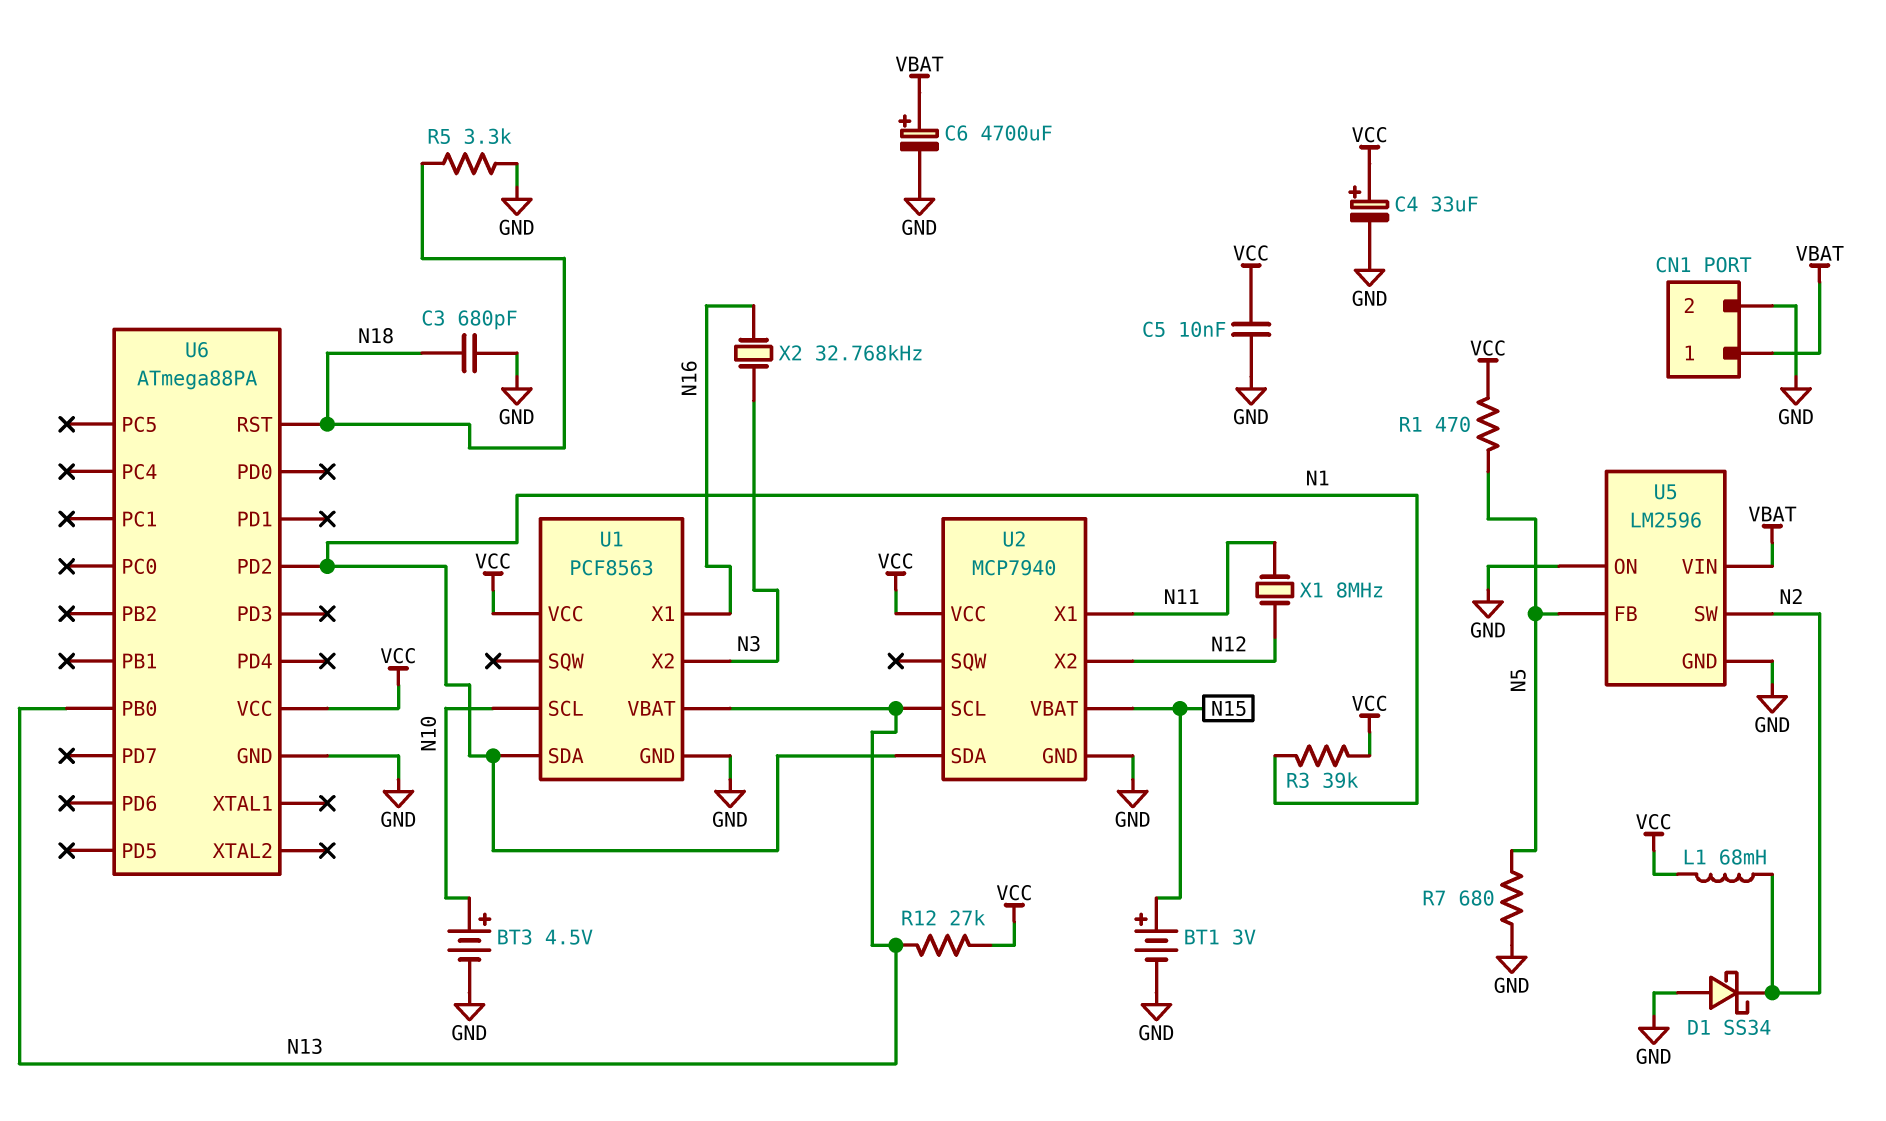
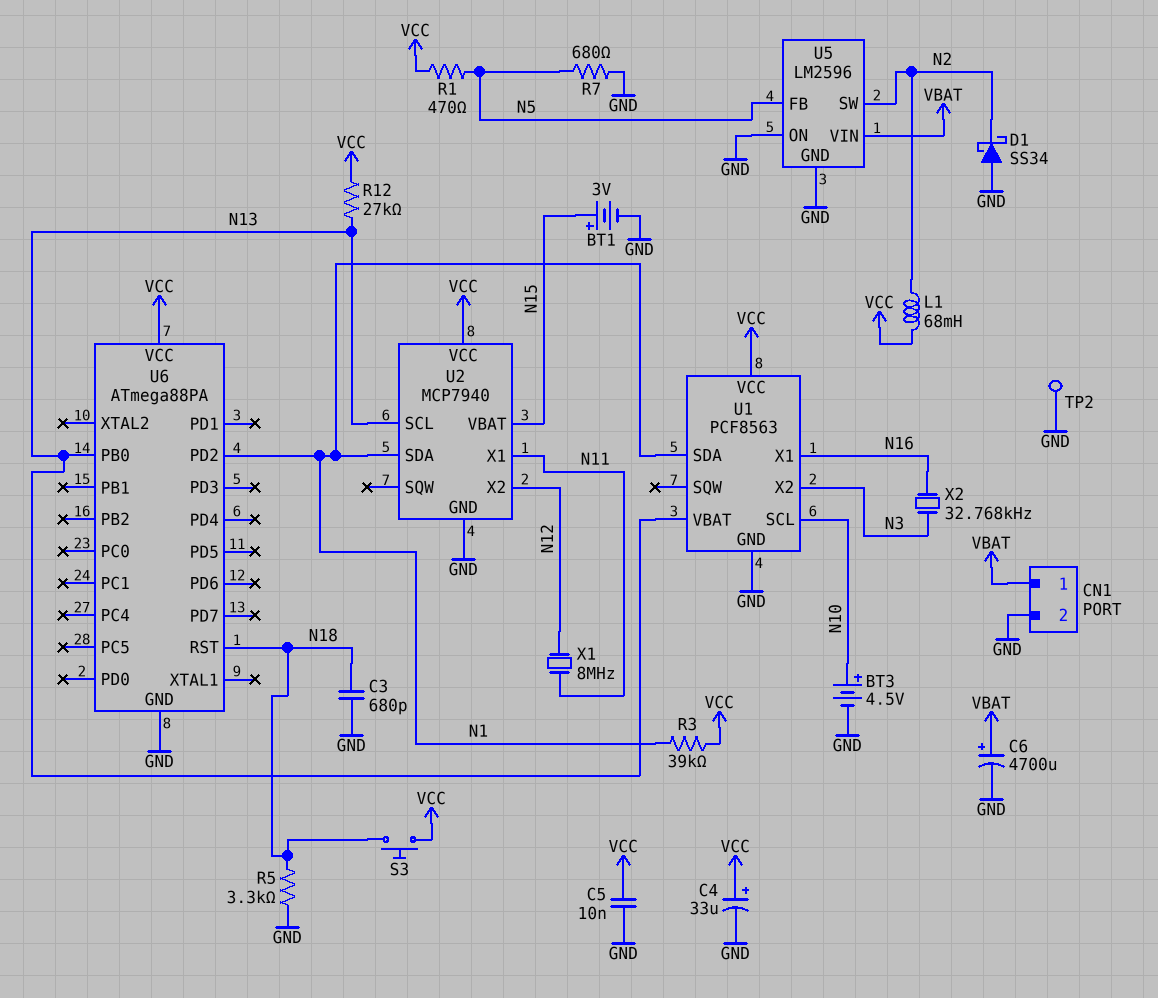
S3: none -> button (N18, VCC)
TP2: none -> test point (GND)

